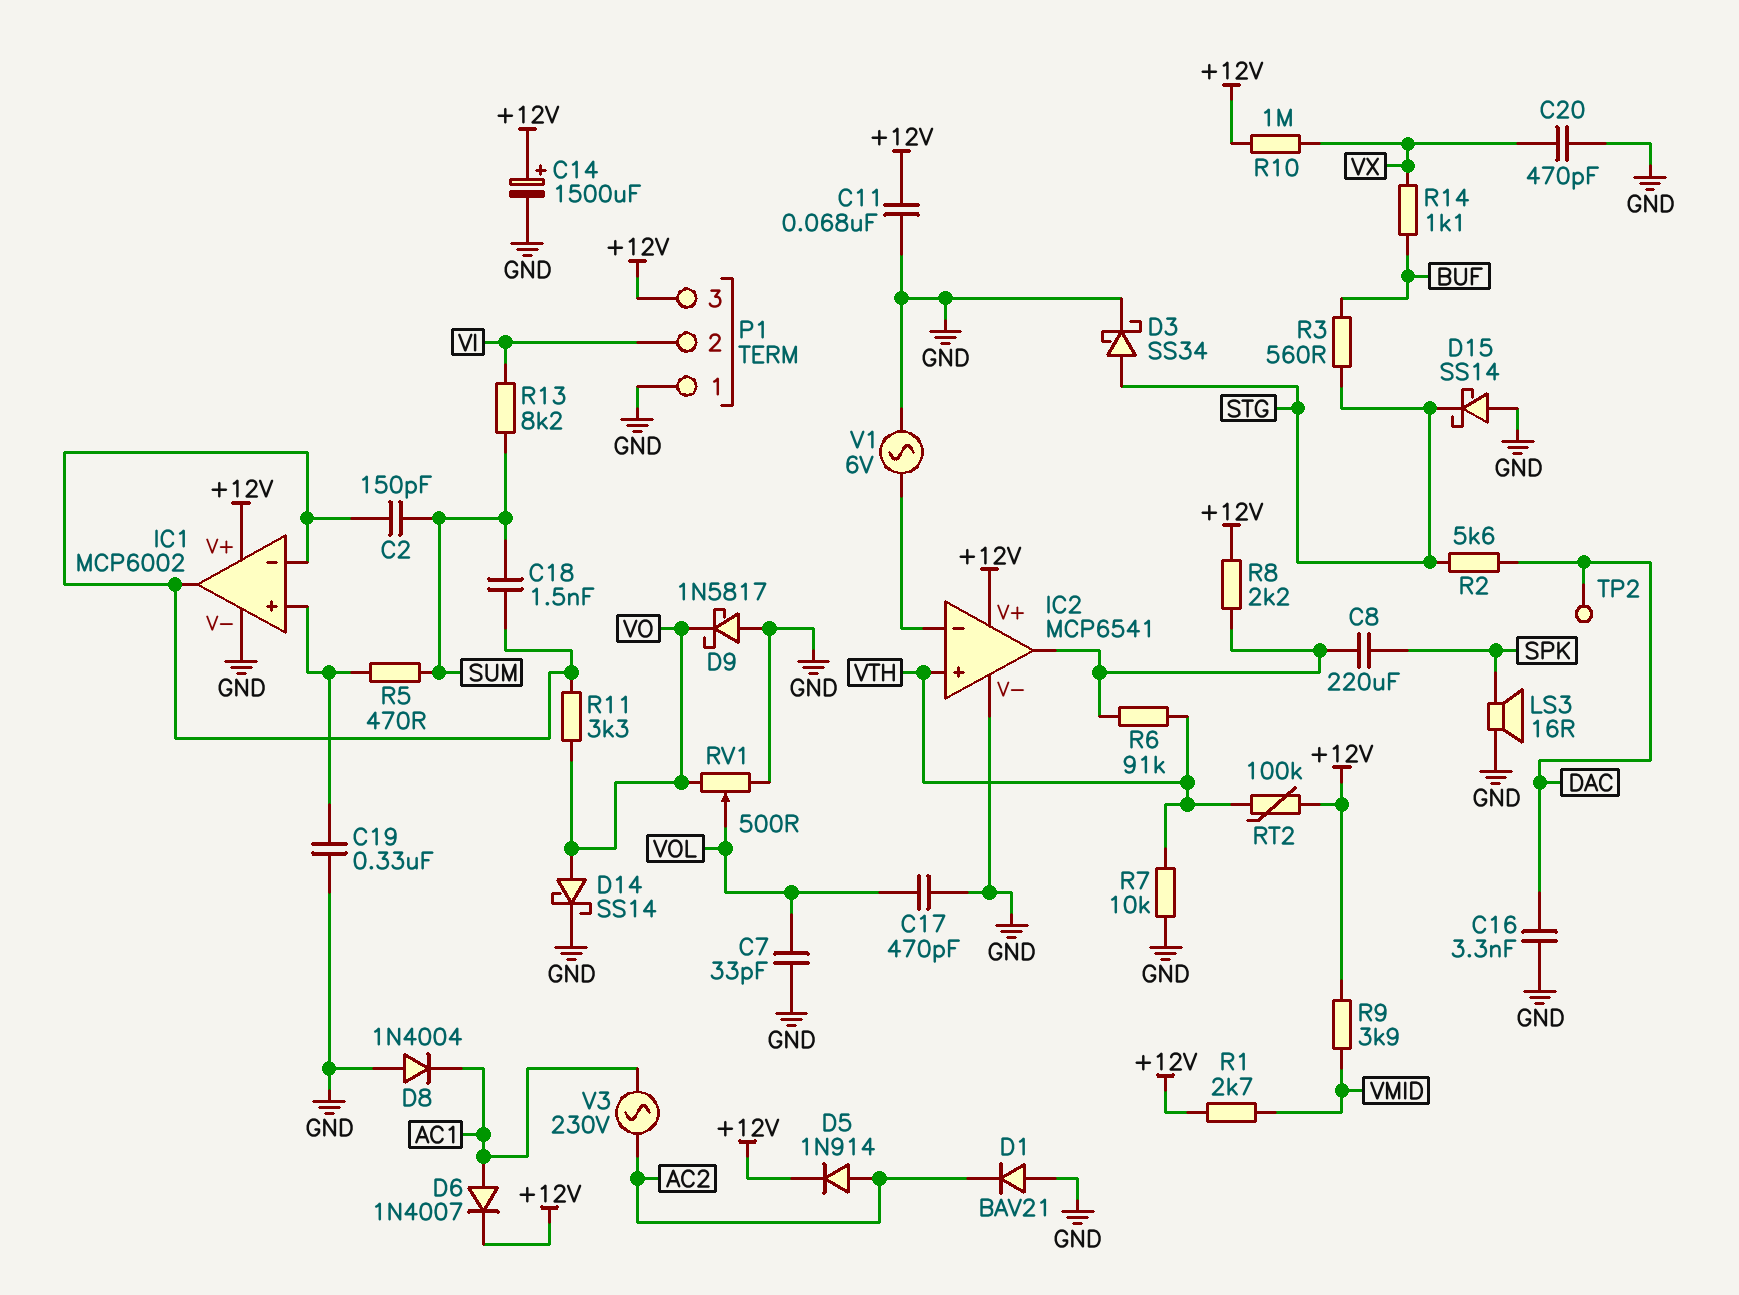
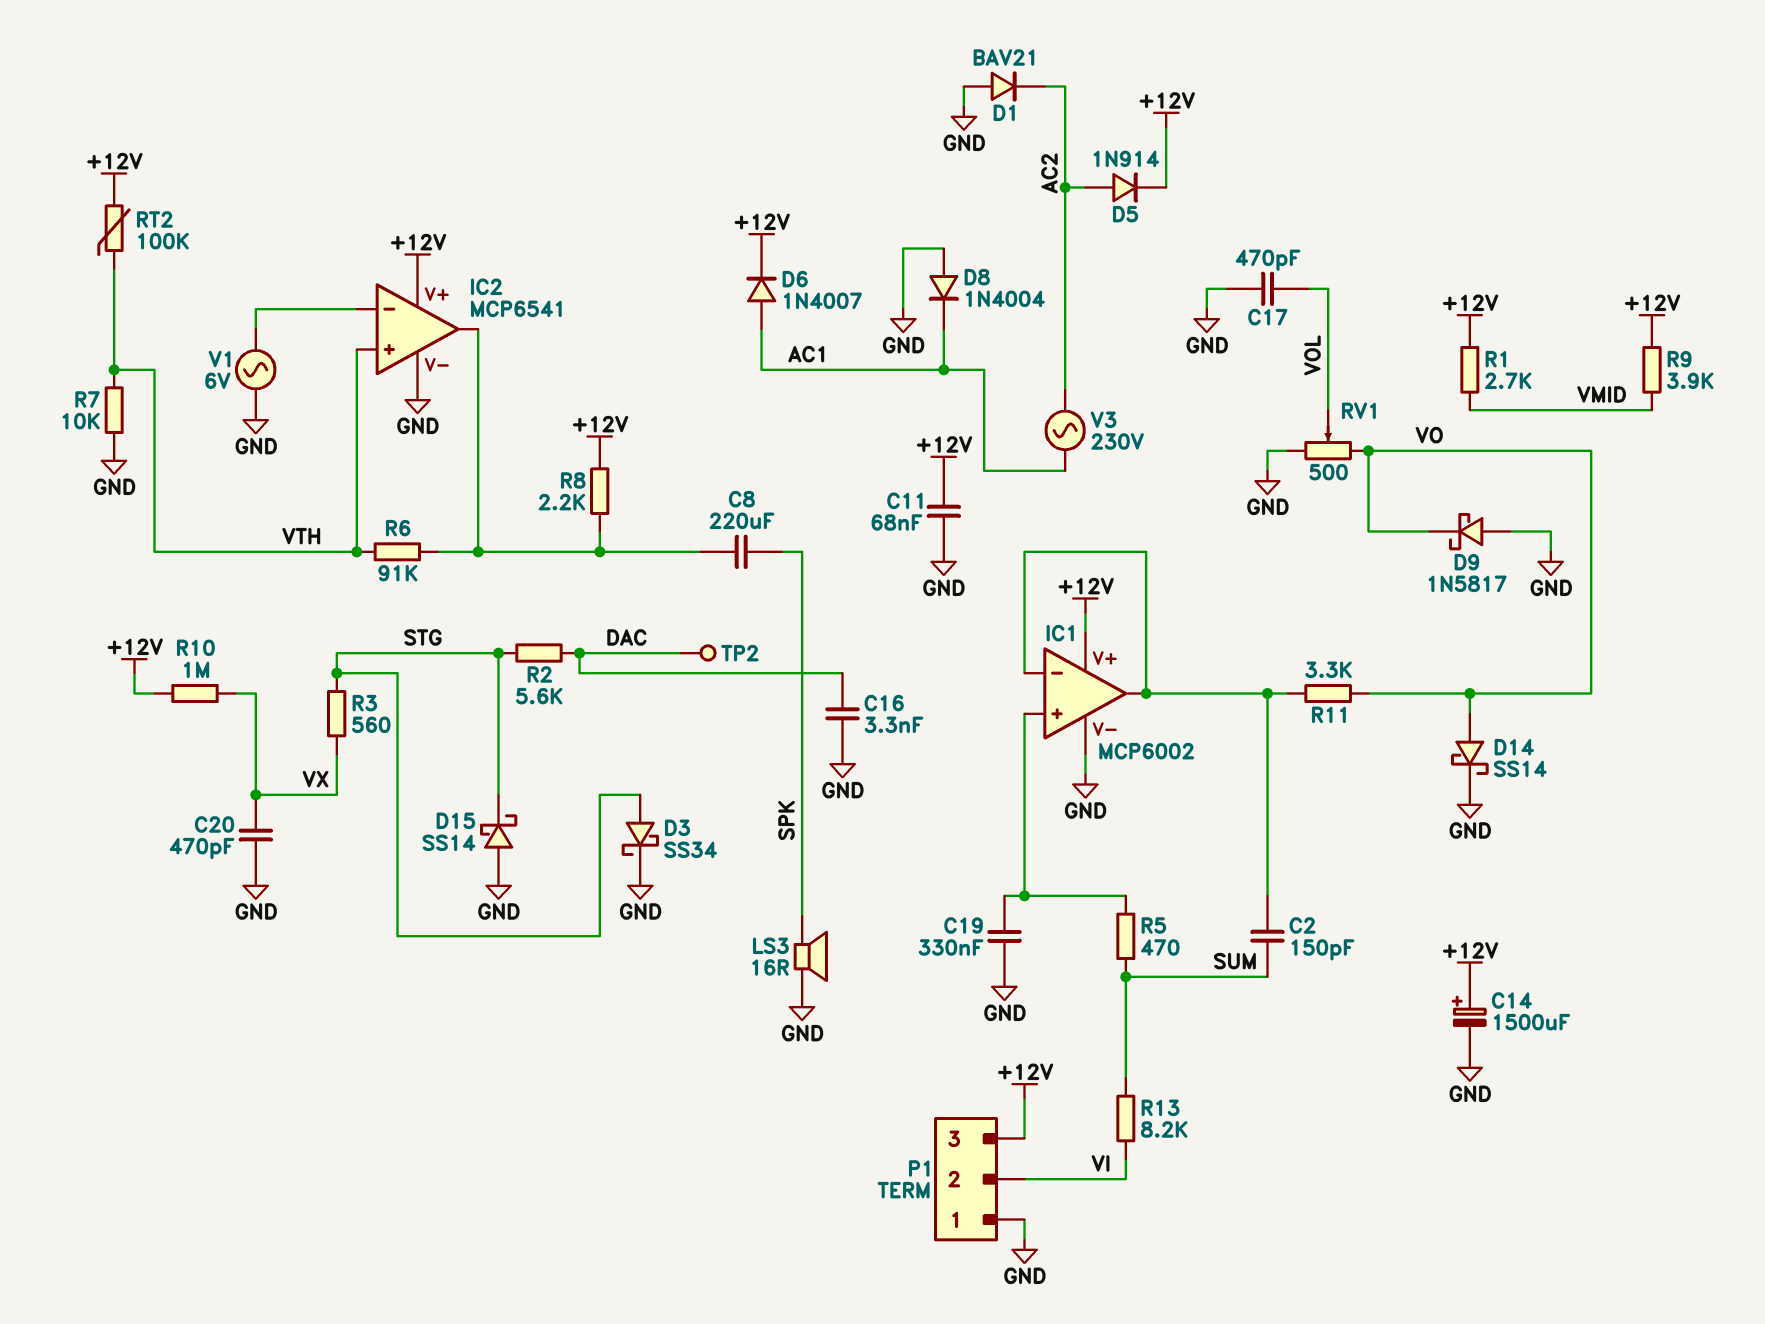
C7: 33pF (GND, VOL) -> none
C18: 1.5nF (IC1/in-, SUM) -> none
R3: 560 (BUF, STG) -> 560 (STG, VX)
R14: 1.1k (BUF, VX) -> none

